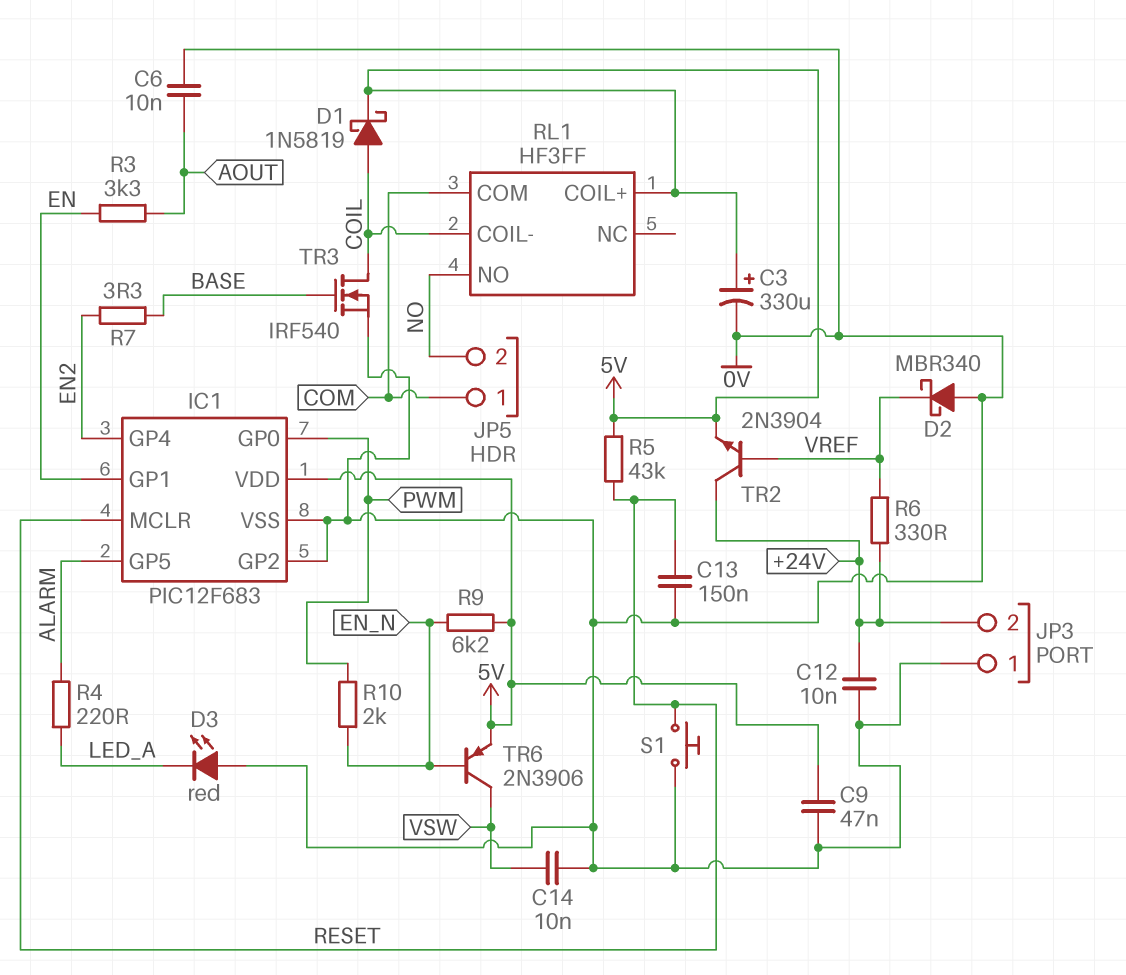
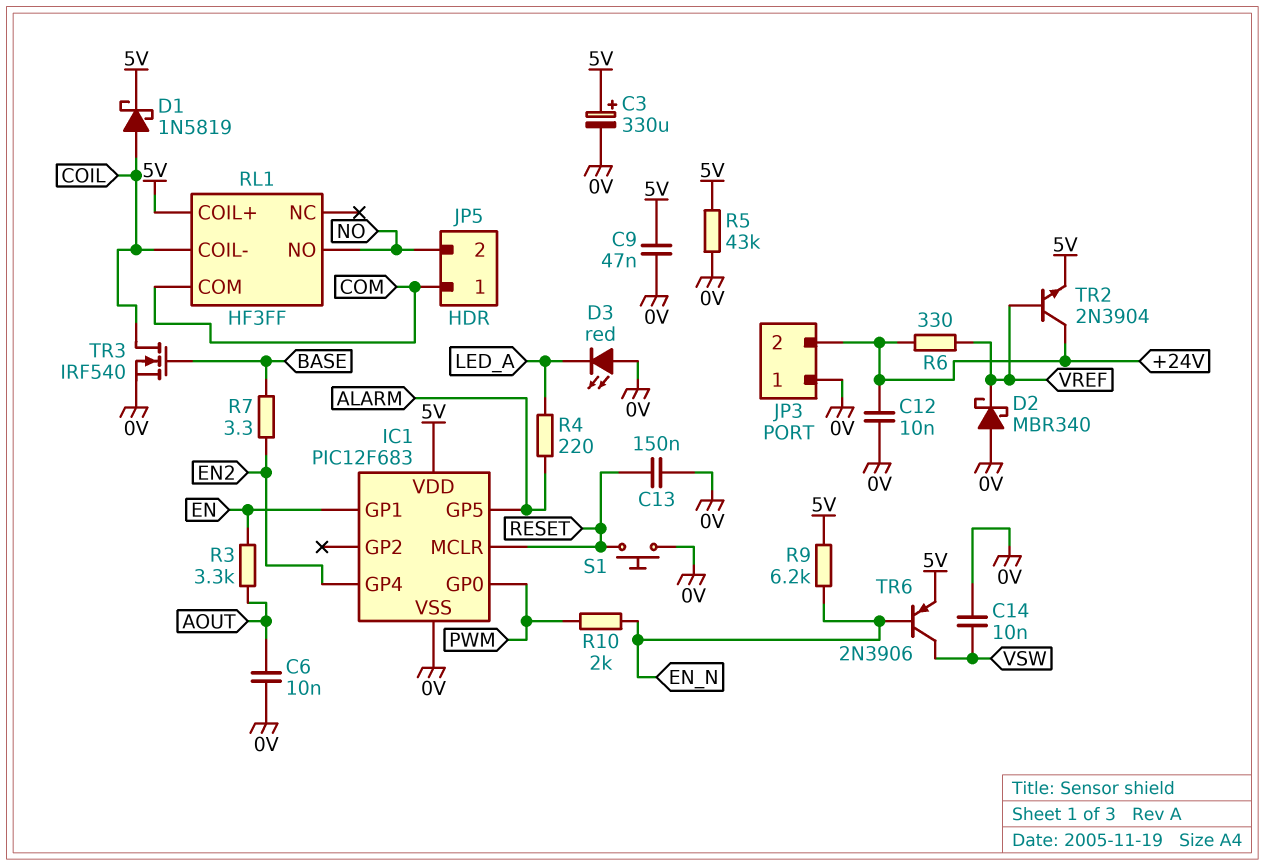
IC1 pin GP2: 0V -> none
R5: 43k (5V, RESET) -> 43k (0V, 5V)

